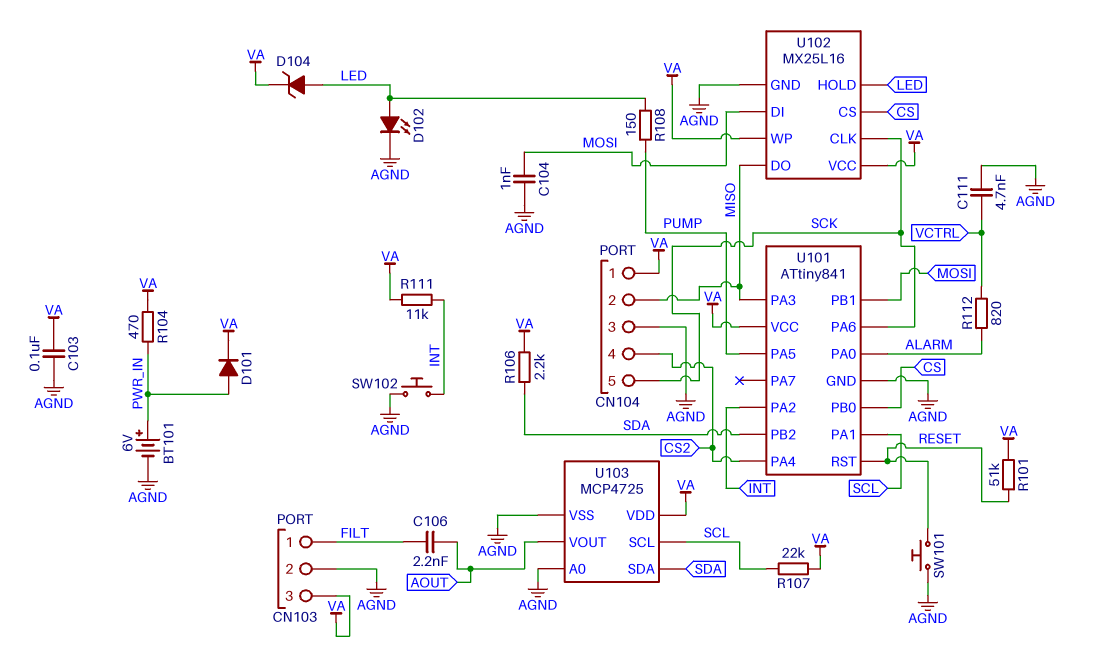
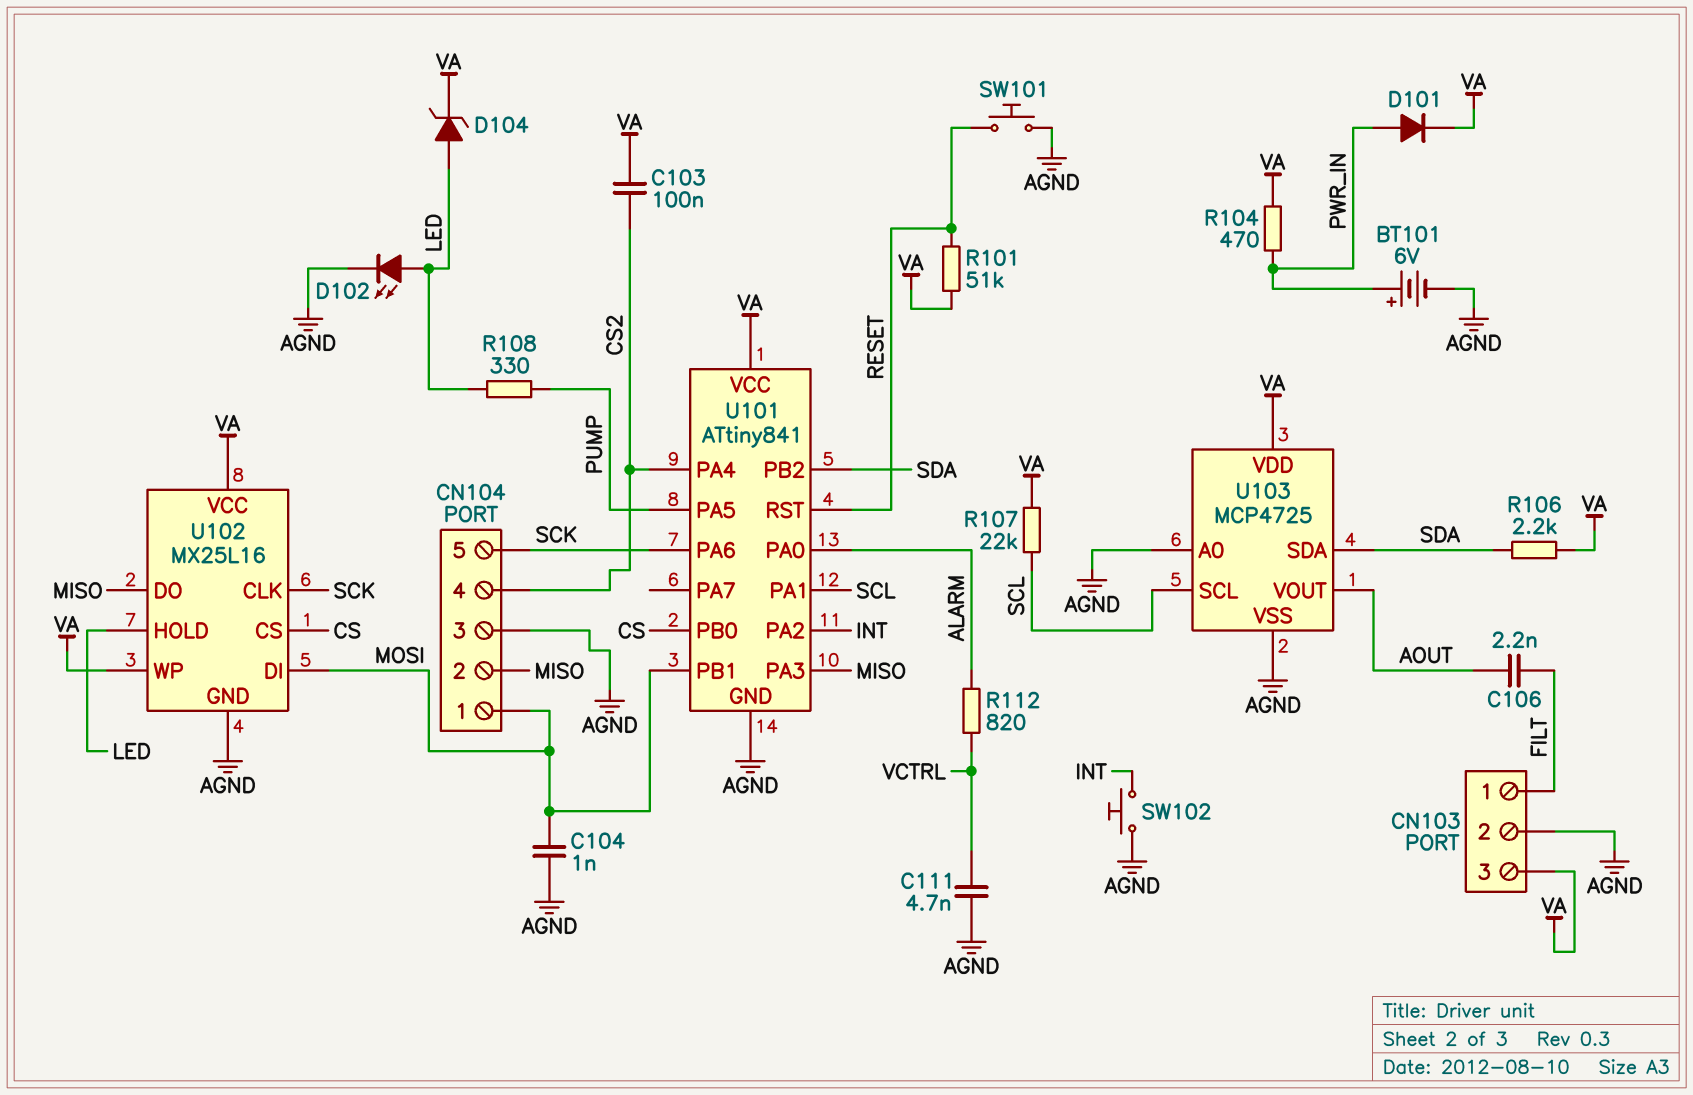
C103: 100nF (AGND, VA) -> 100nF (CS2, VA)
CN104 pin 1: VA -> MOSI
R108: 150 (LED, PUMP) -> 330 (LED, PUMP)
R111: 11k (INT, VA) -> none

